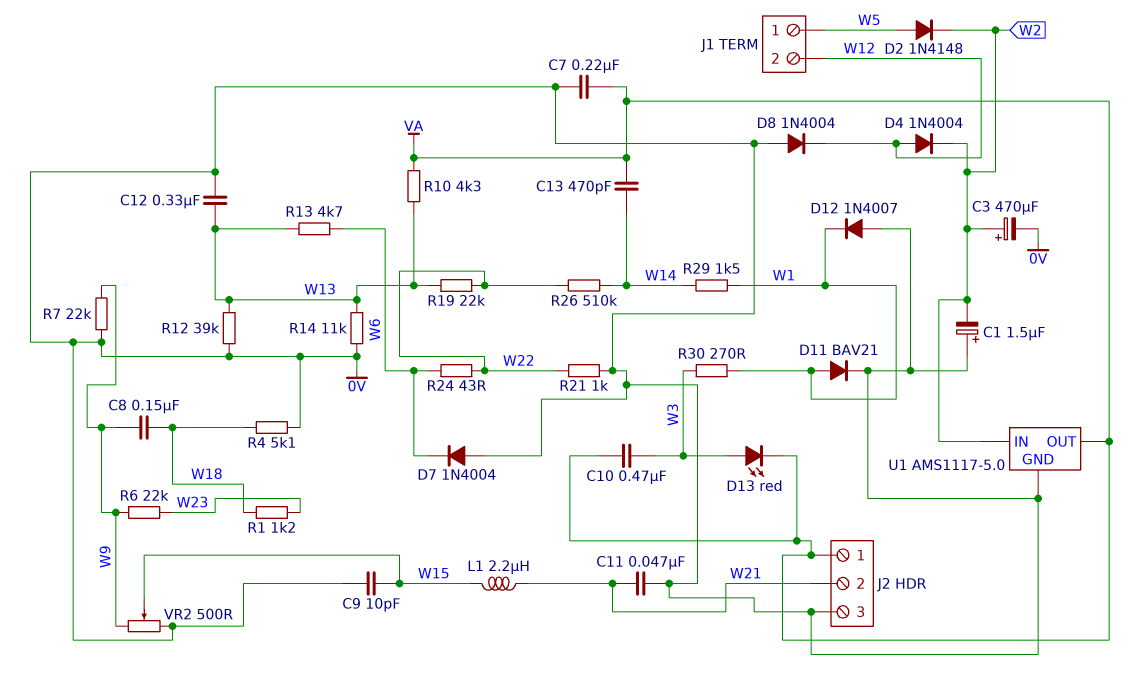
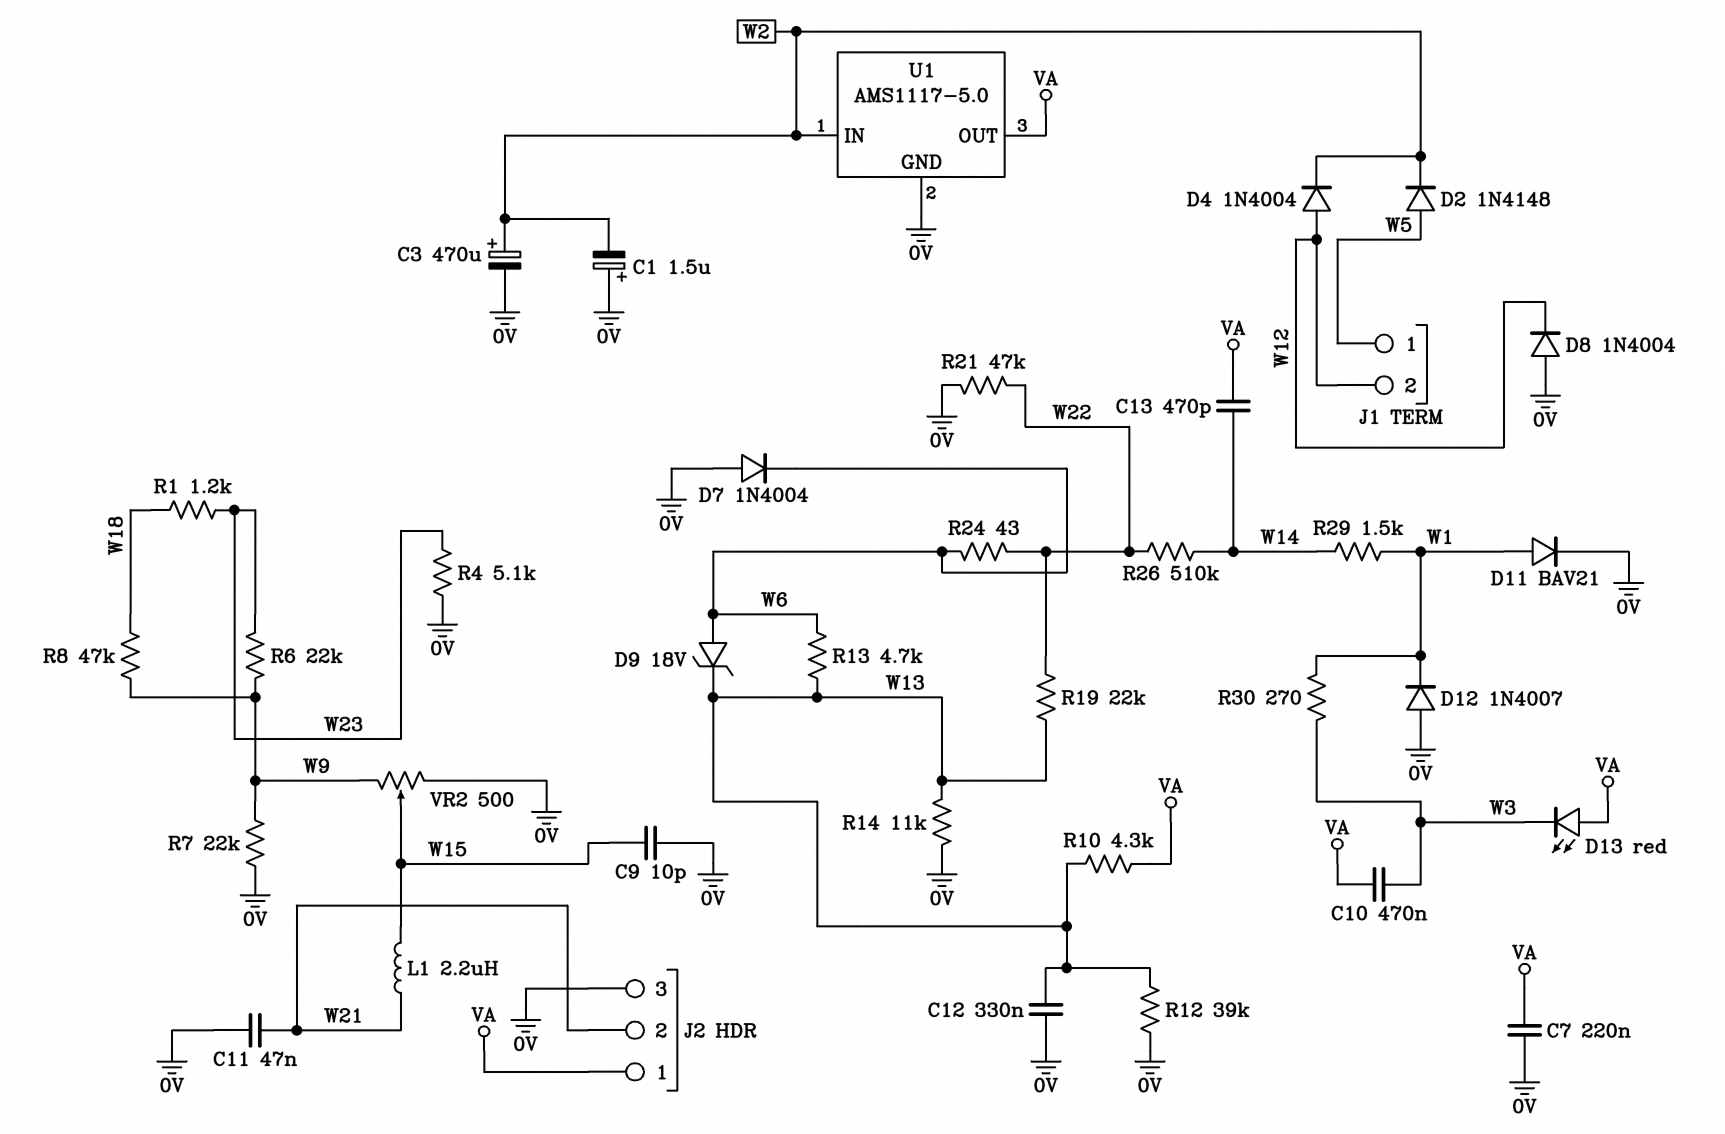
C8: 150nF (W9, W18) -> none
D9: none -> zener 18V (A W6, K W13)
D13: LED red (A W3, K VA) -> LED red (A VA, K W3)
R4: 5.1k (0V, W18) -> 5.1k (0V, W23)
R8: none -> 47k (W9, W18)
R21: 1k (0V, W22) -> 47k (0V, W22)

